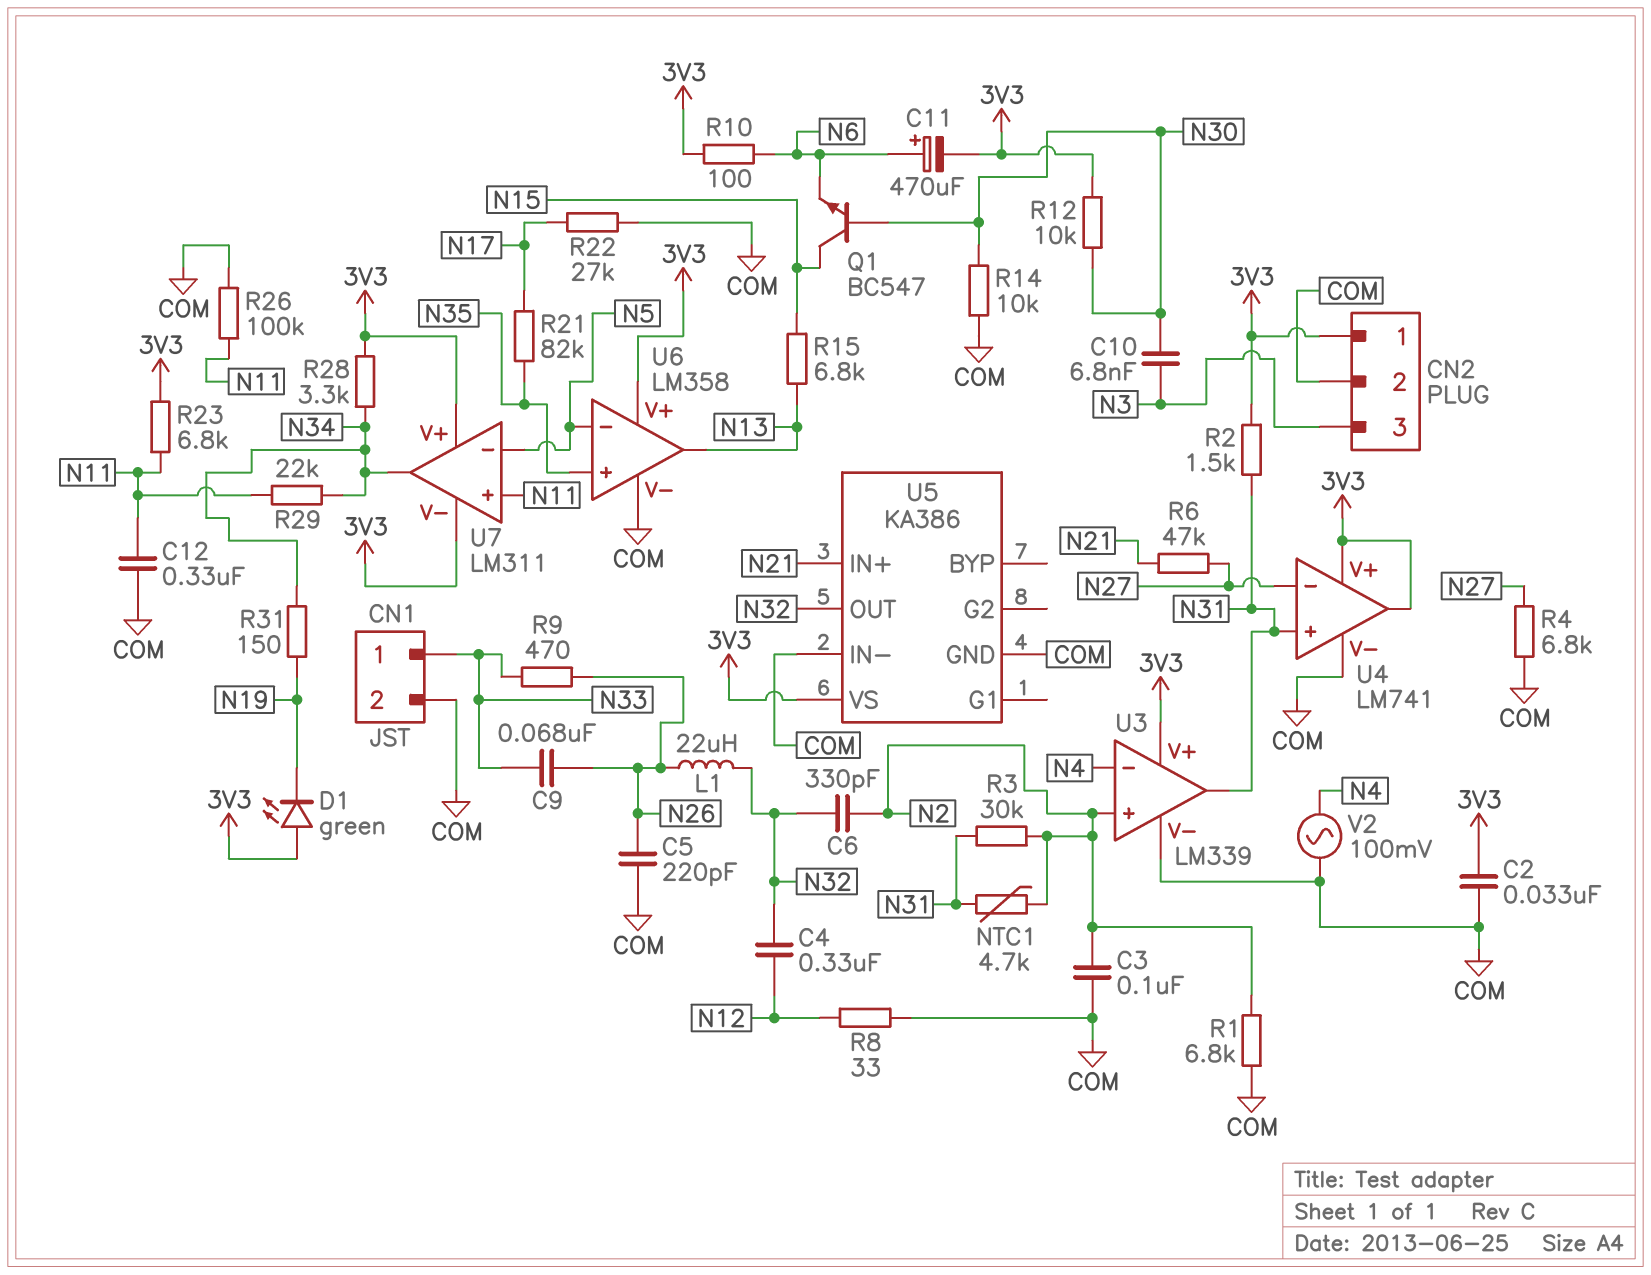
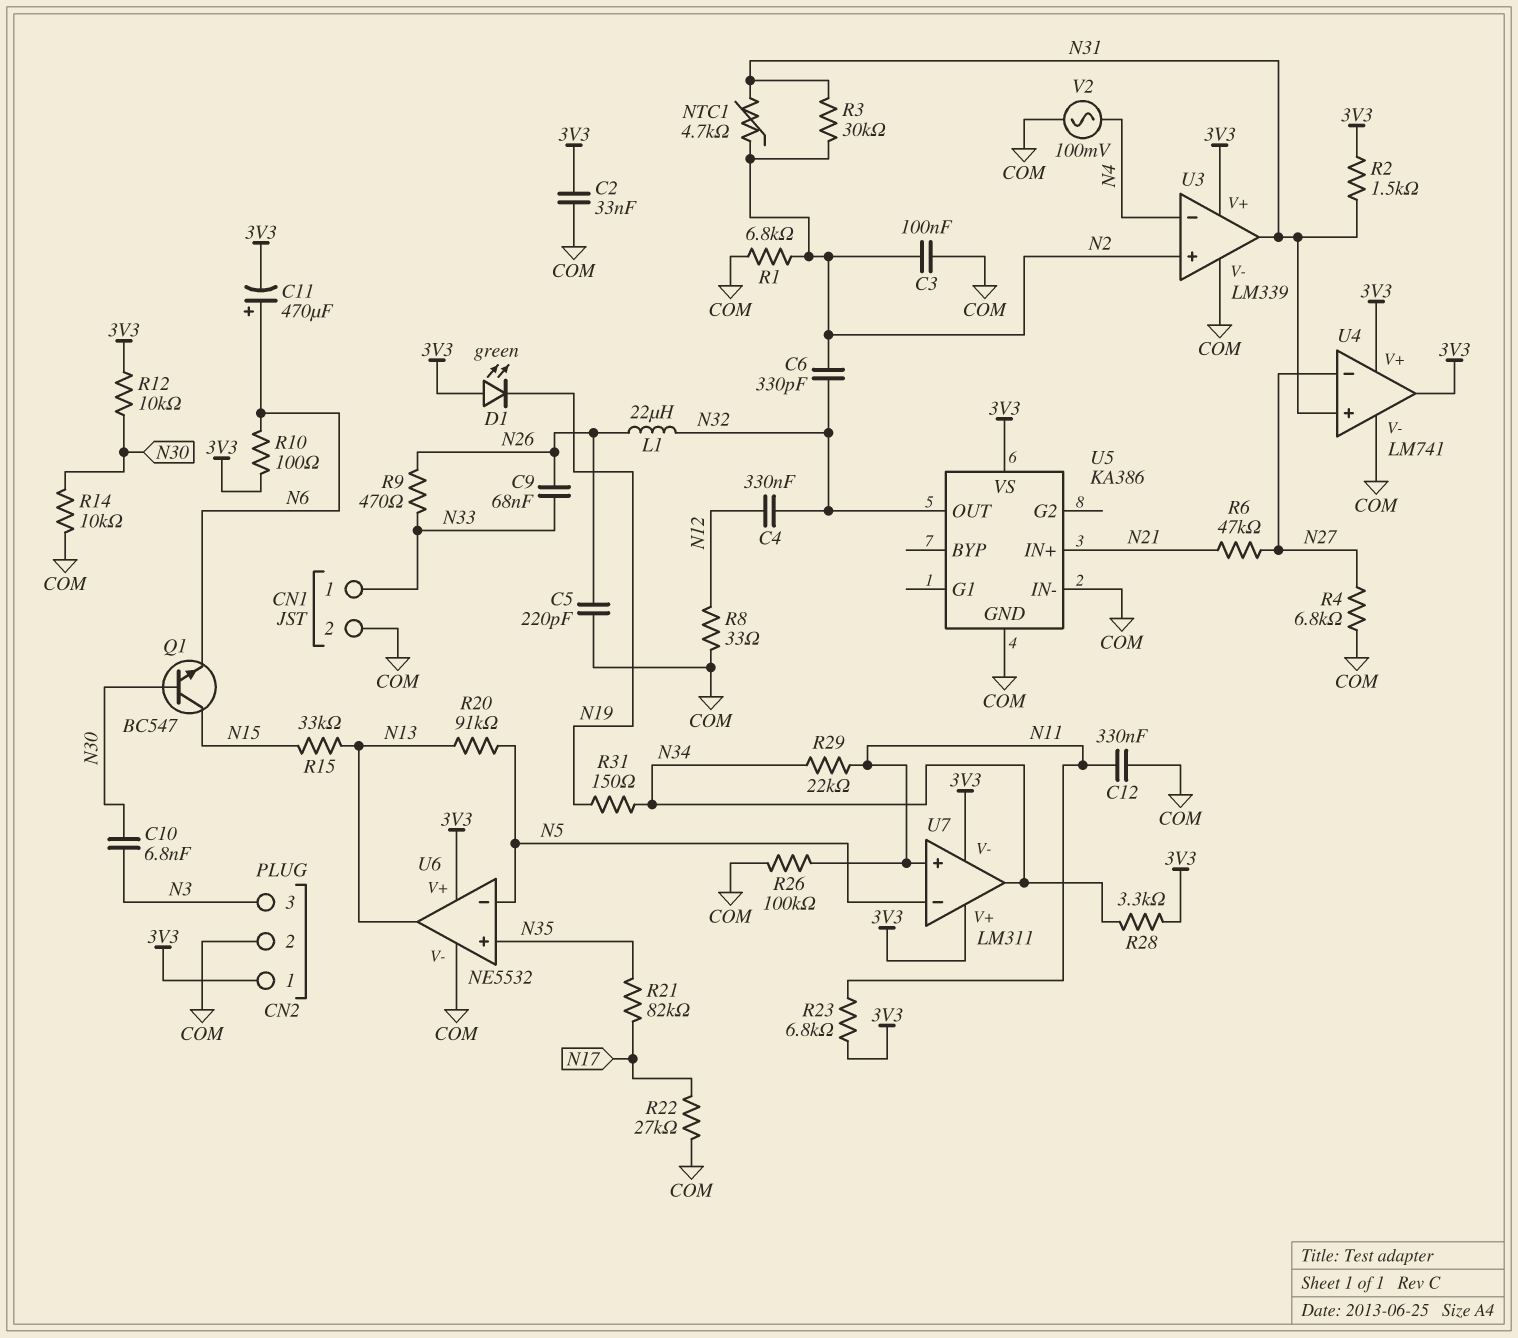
R15: 6.8k (N13, N15) -> 33k (N13, N15)
R20: none -> 91k (N5, N13)
U6: LM358 -> NE5532

